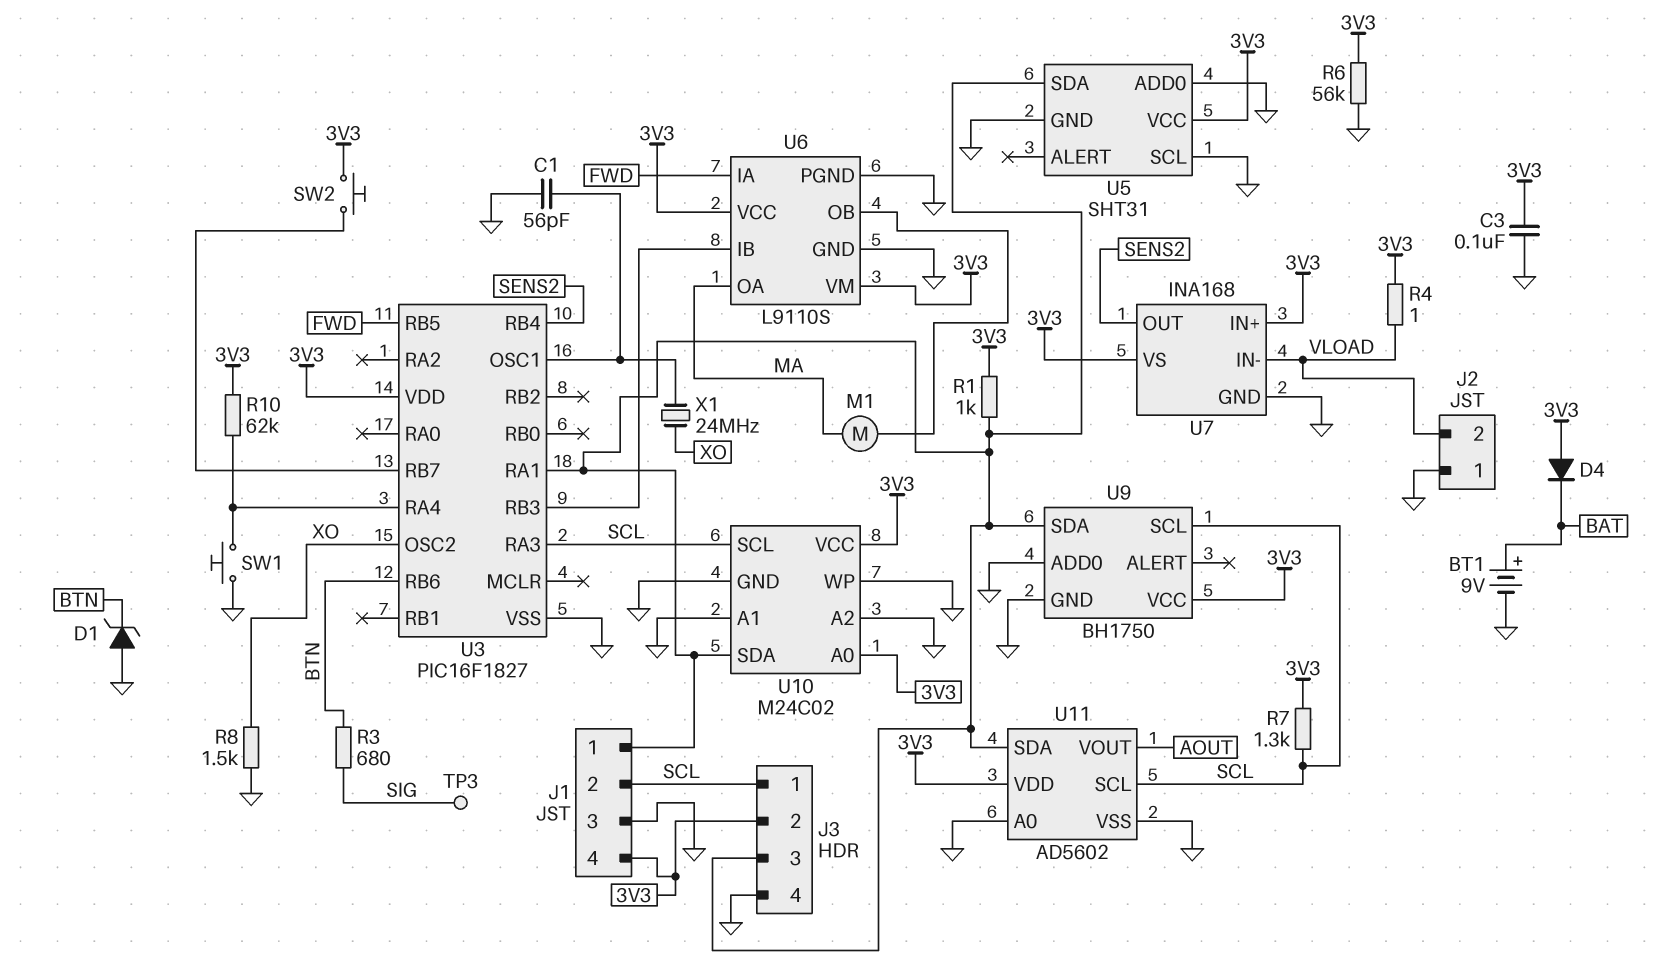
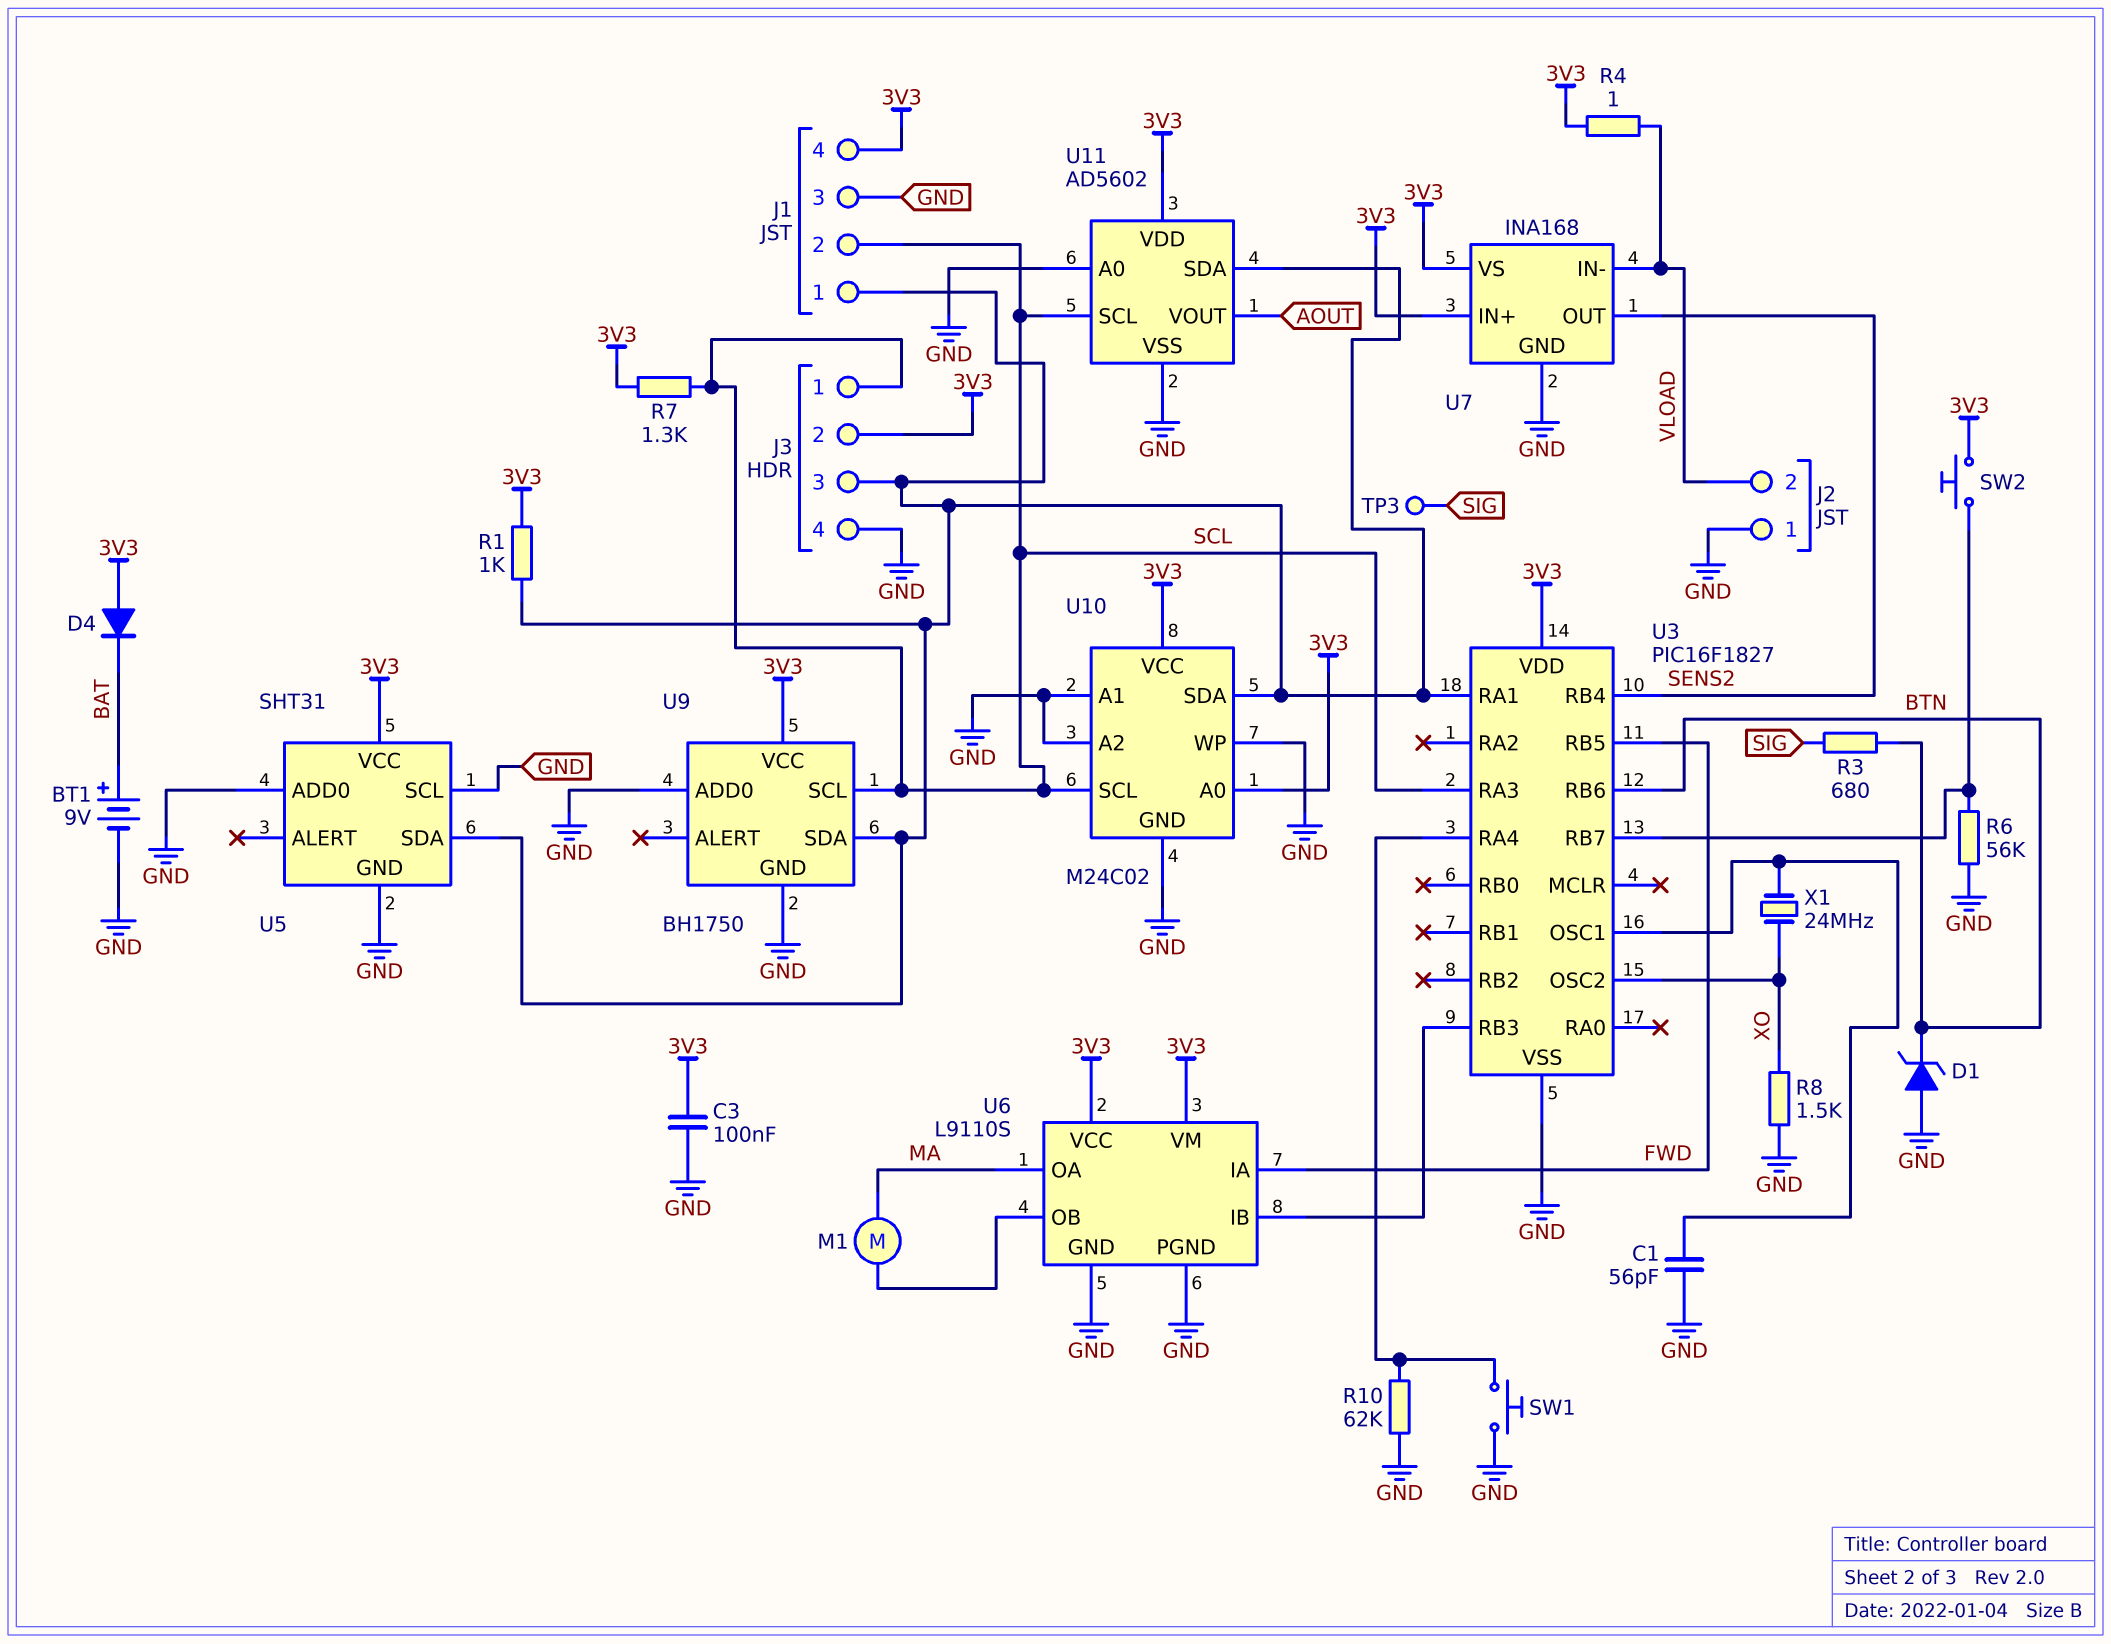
R6: 56k (3V3, GND) -> 56k (GND, U3/RB7)
R10: 62k (3V3, U3/RA4) -> 62k (GND, U3/RA4)

